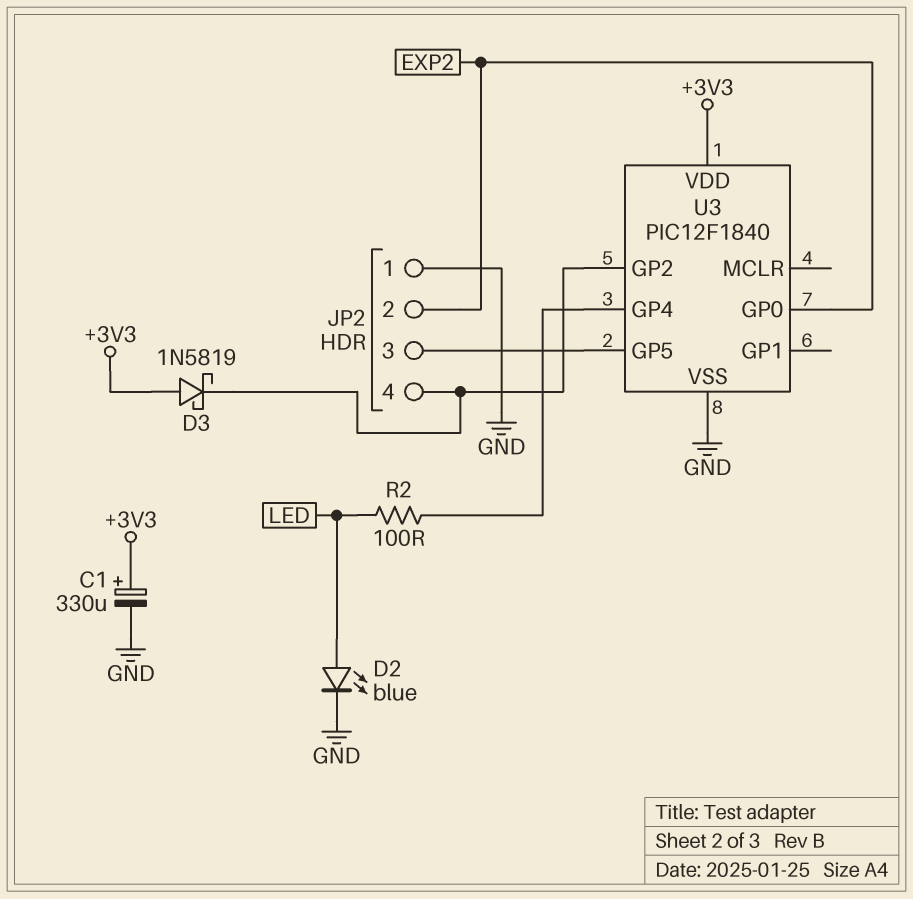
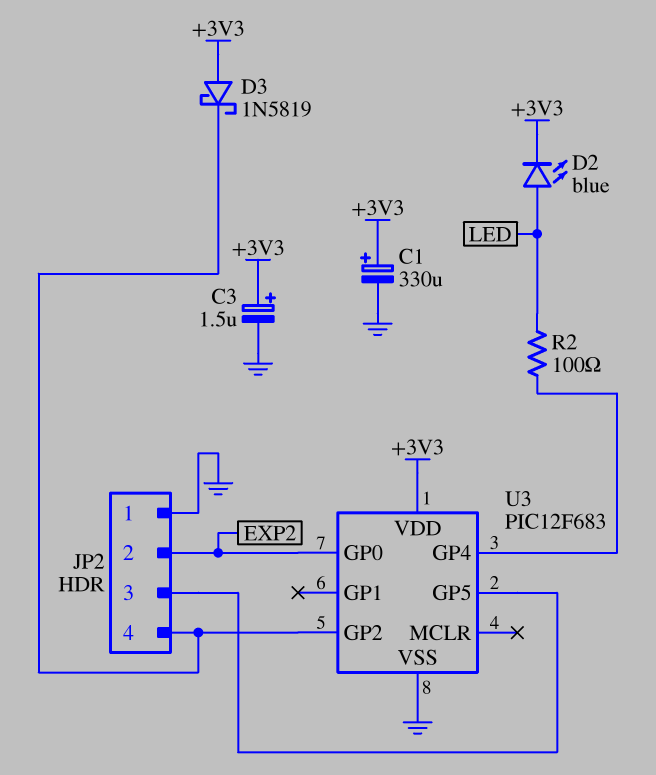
C3: none -> 1.5uF (plus +3V3, minus GND)
D2: LED blue (A LED, K GND) -> LED blue (A LED, K +3V3)
U3: PIC12F1840 -> PIC12F683

